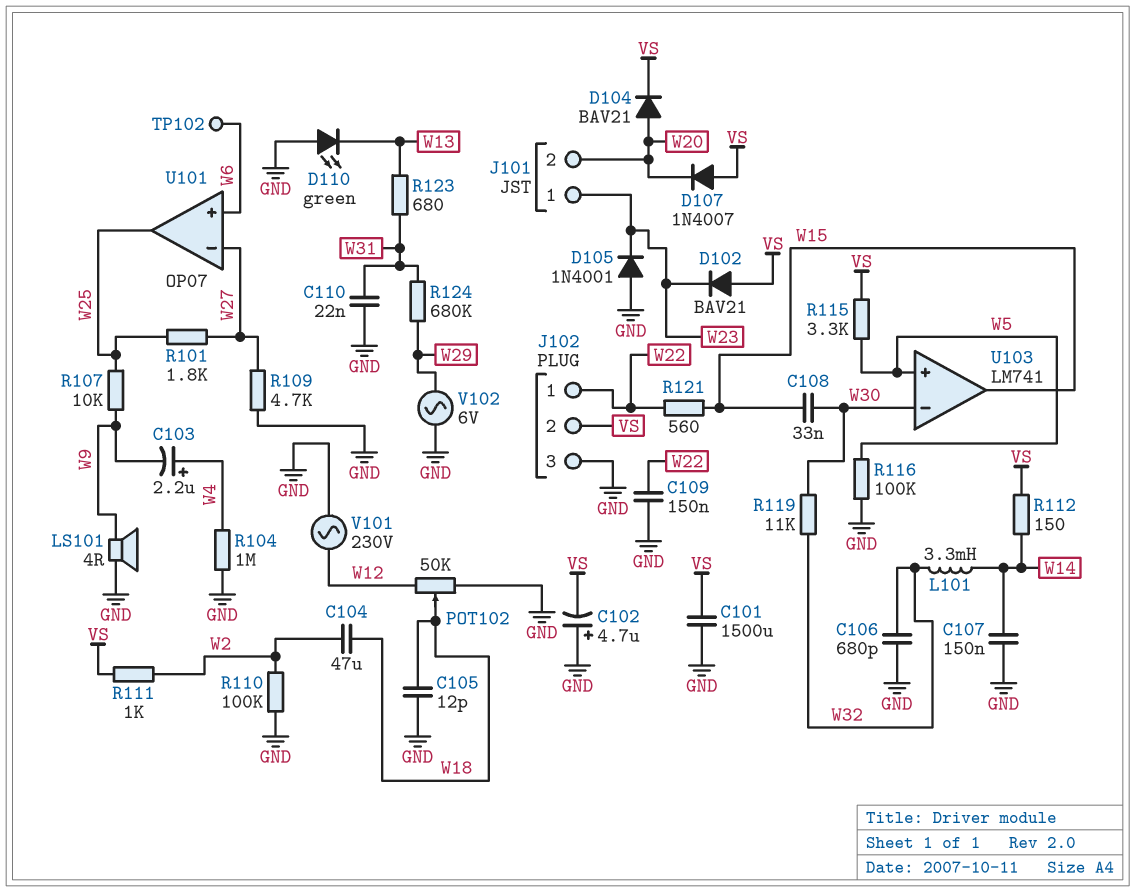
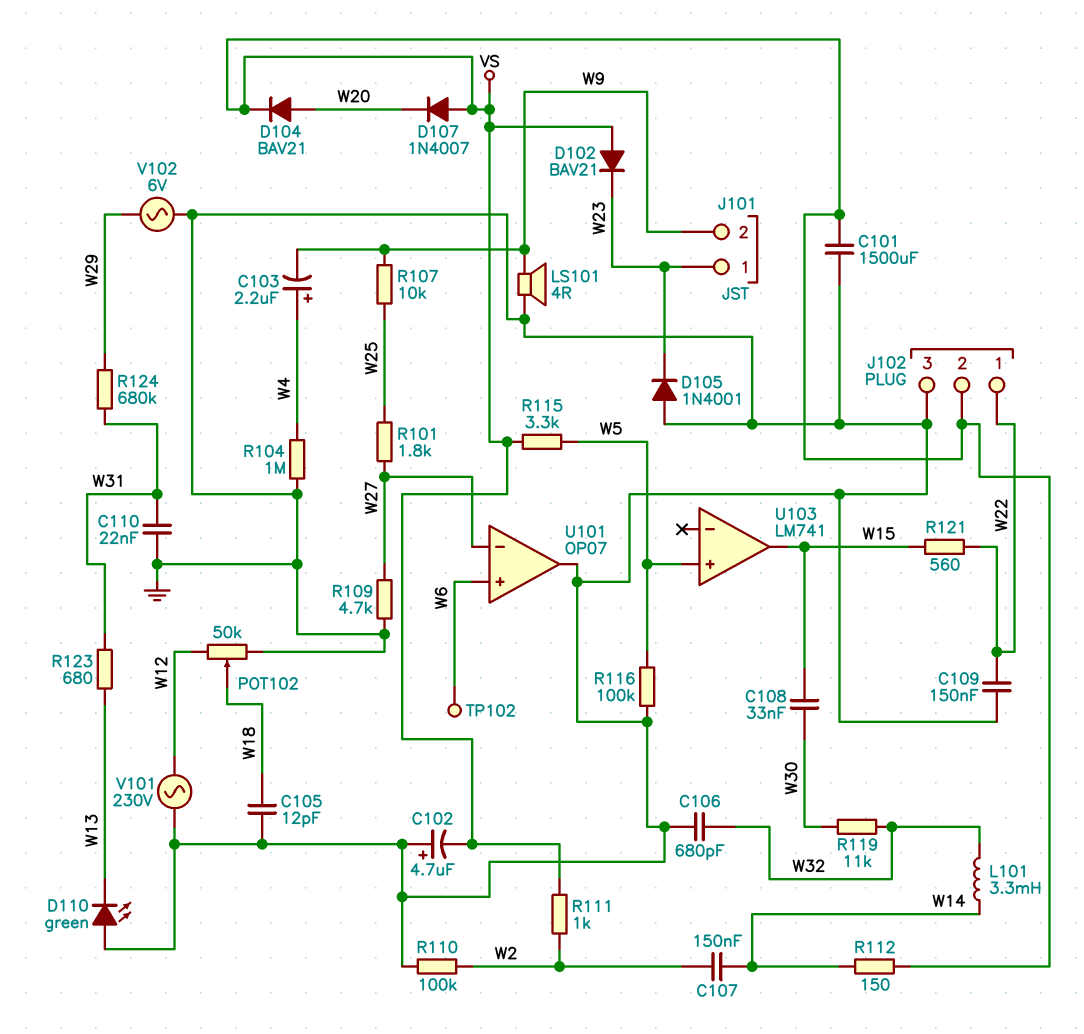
C104: 47uF (W2, W18) -> none
C107: 150nF (GND, W14) -> 150nF (W2, W14)
J101 pin 2: W20 -> W9
U101 pin out: W25 -> GND
U103 pin in-: W30 -> none

